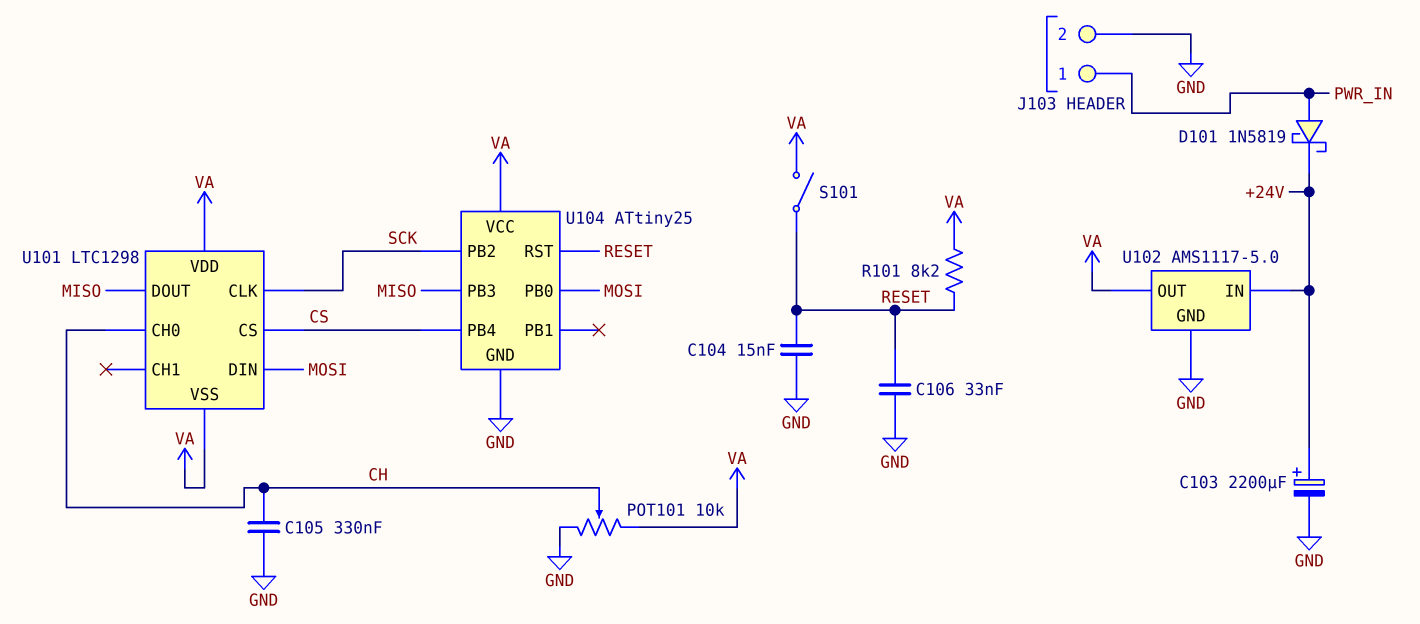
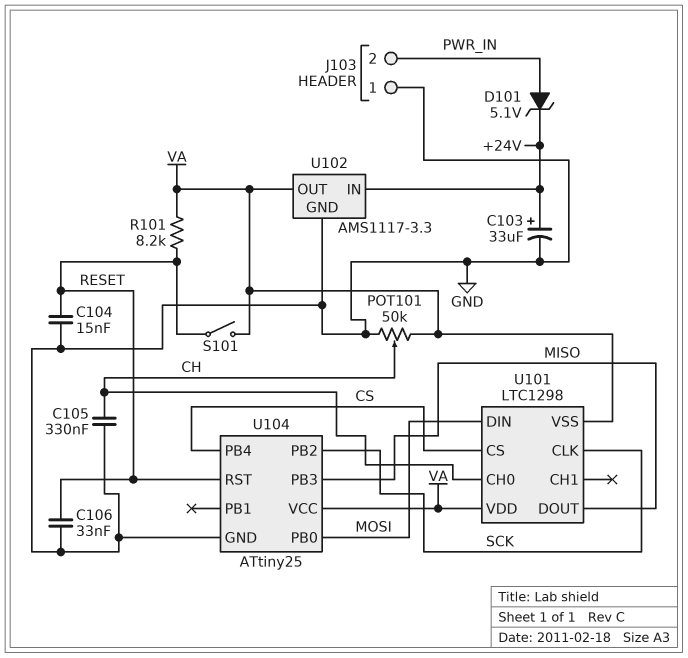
C103: 2200uF (plus +24V, minus GND) -> 33uF (plus +24V, minus GND)
D101: schottky 1N5819 (A PWR_IN, K +24V) -> zener 5.1V (A PWR_IN, K +24V)
J103 pin 1: PWR_IN -> GND
J103 pin 2: GND -> PWR_IN
POT101: 10k (GND, VA, wiper CH) -> 50k (GND, VA, wiper CH)
U102: AMS1117-5.0 -> AMS1117-3.3

